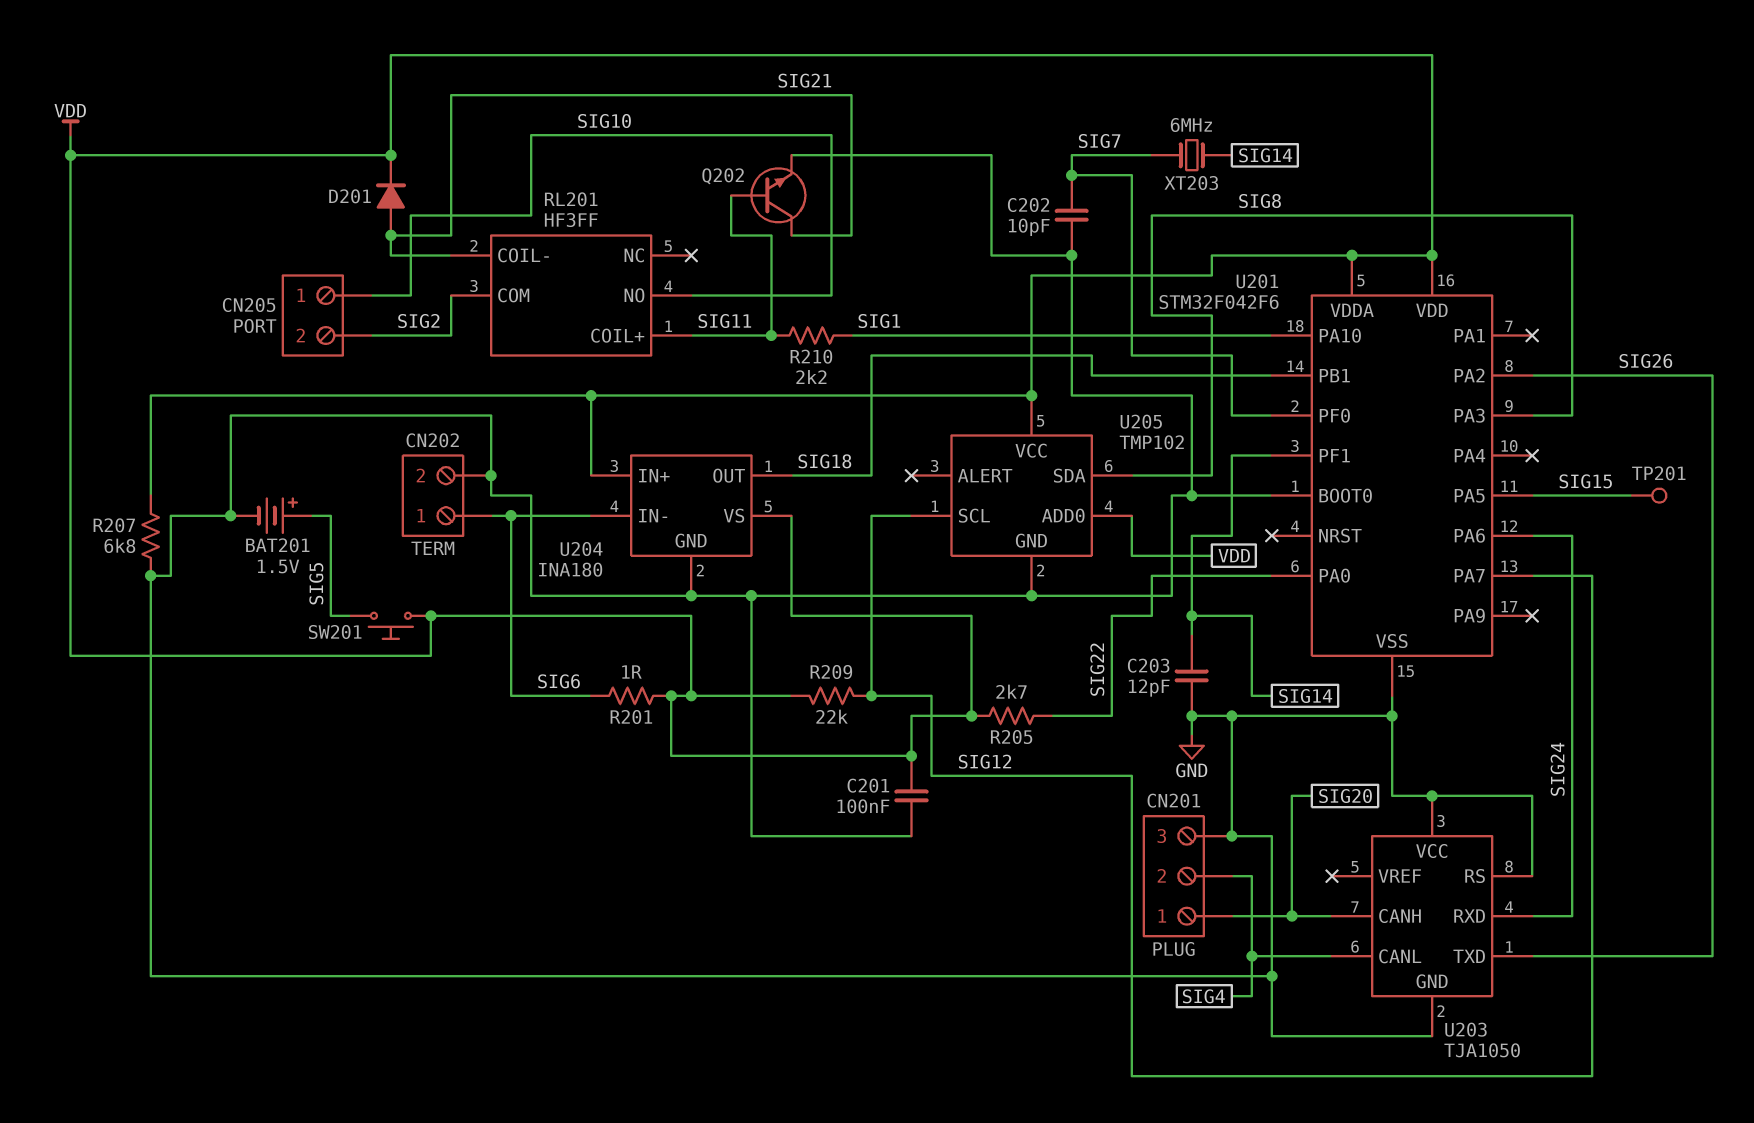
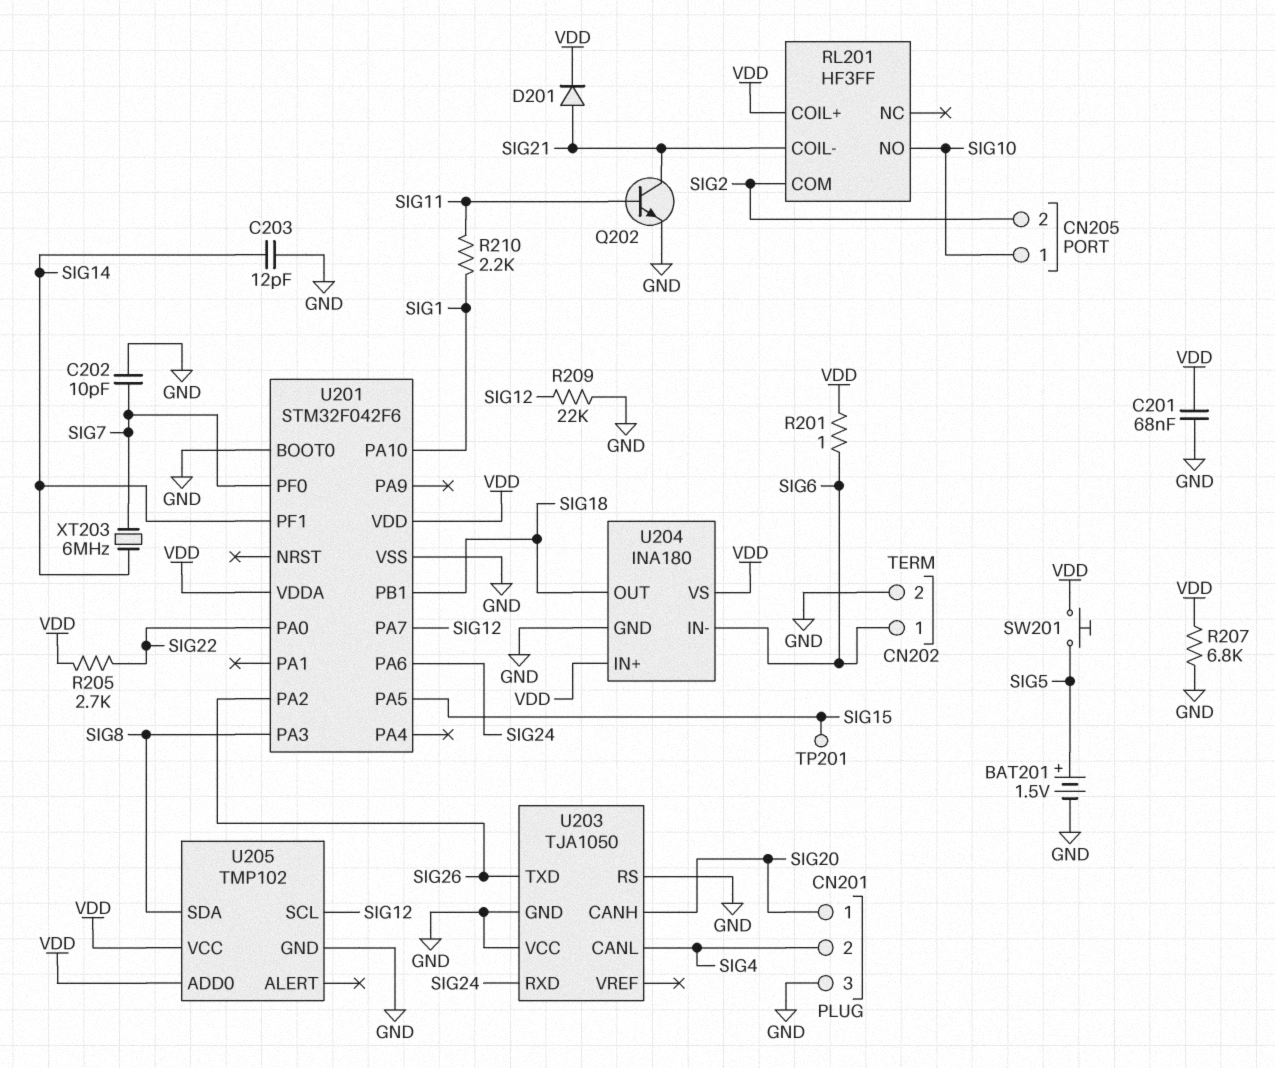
C201: 100nF (GND, VDD) -> 68nF (GND, VDD)
R209: 22k (SIG12, VDD) -> 22k (GND, SIG12)
RL201 pin COIL+: SIG11 -> VDD

